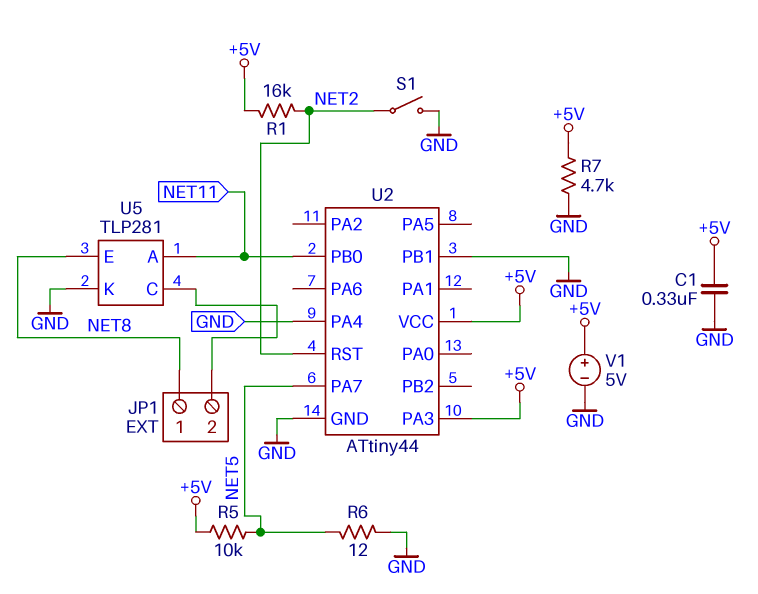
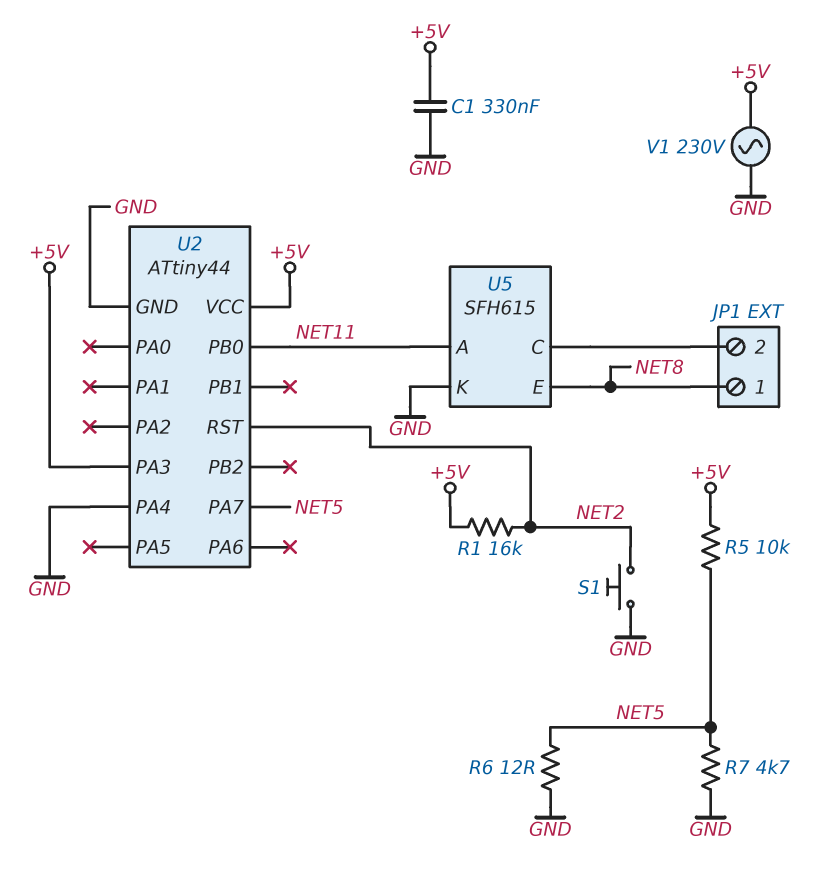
R7: 4.7k (+5V, GND) -> 4.7k (GND, NET5)
S1: switch (GND, NET2) -> button (GND, NET2)
U2 pin PB1: GND -> none
U5: TLP281 -> SFH615
V1: 5V (plus +5V, minus GND) -> AC 230V (+5V, GND)

